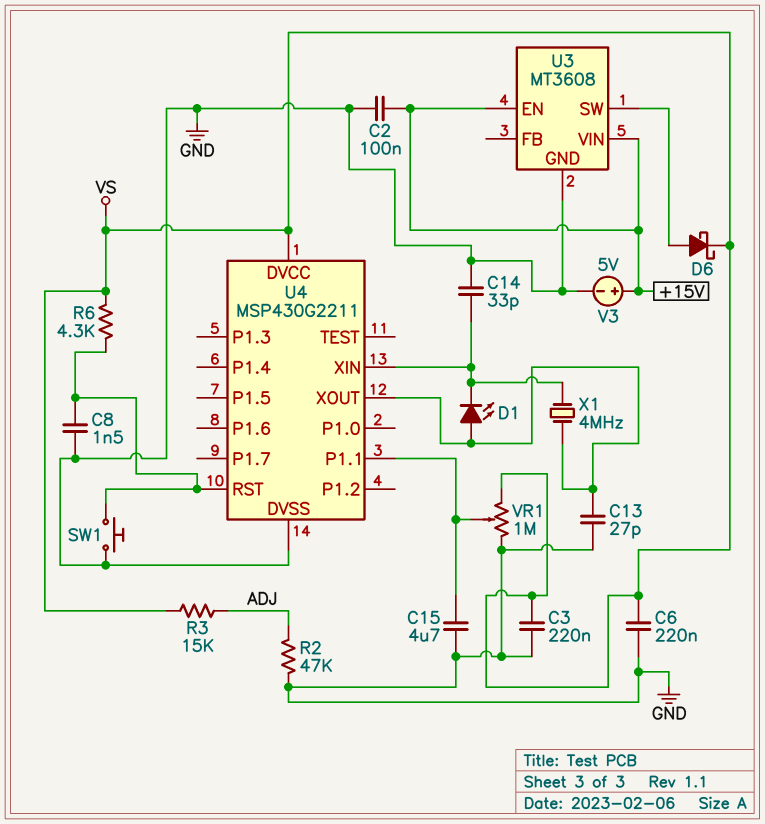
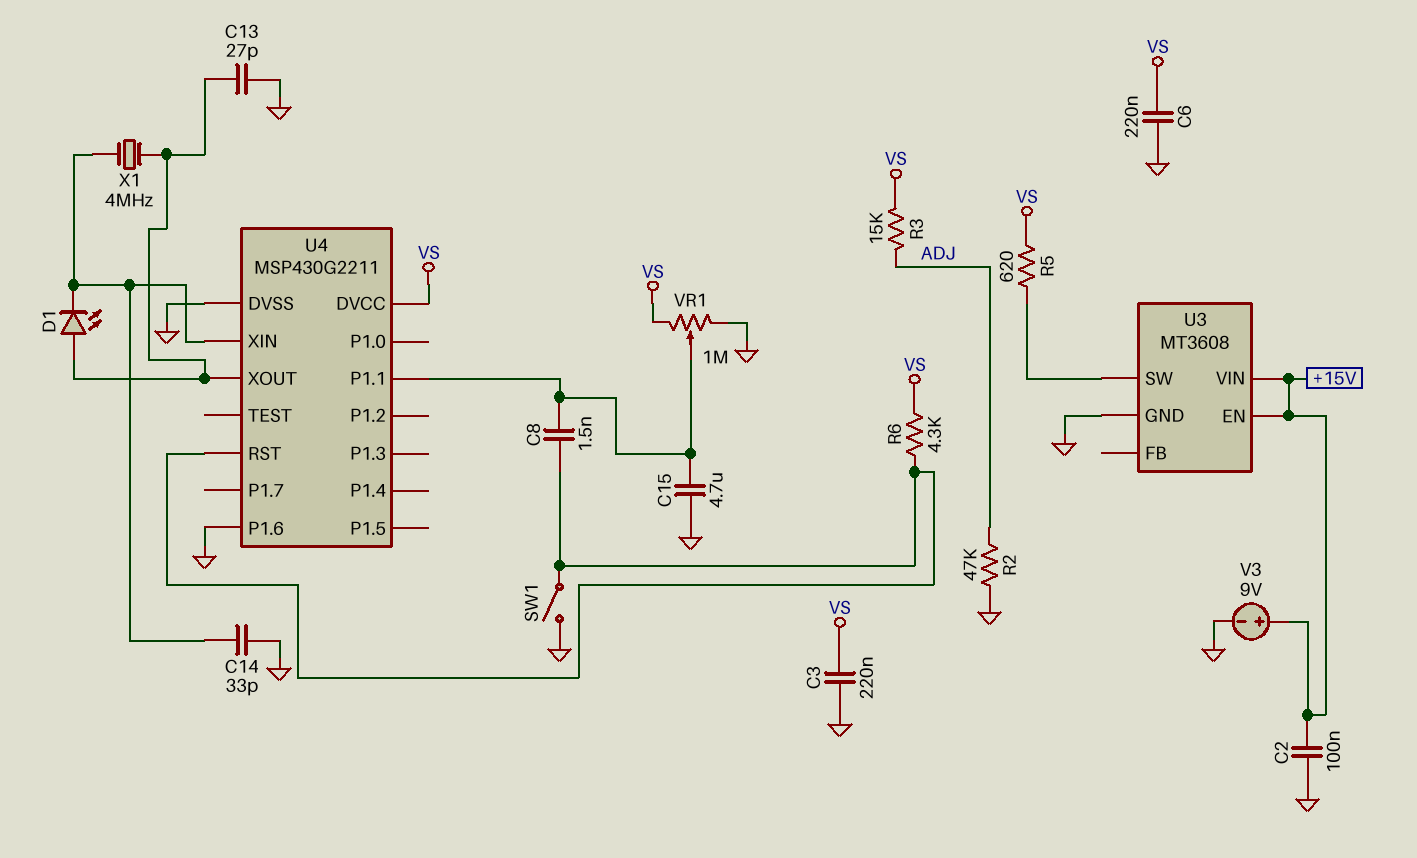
C8: 1.5nF (GND, U4/RST) -> 1.5nF (U4/P1.1, U4/RST)
D6: schottky (A U3/SW, K VS) -> none
R5: none -> 620 (U3/SW, VS)
SW1: button (GND, U4/RST) -> switch (GND, U4/RST)
U4 pin P1.6: none -> GND
V3: 5V (plus +15V, minus GND) -> 9V (plus +15V, minus GND)

